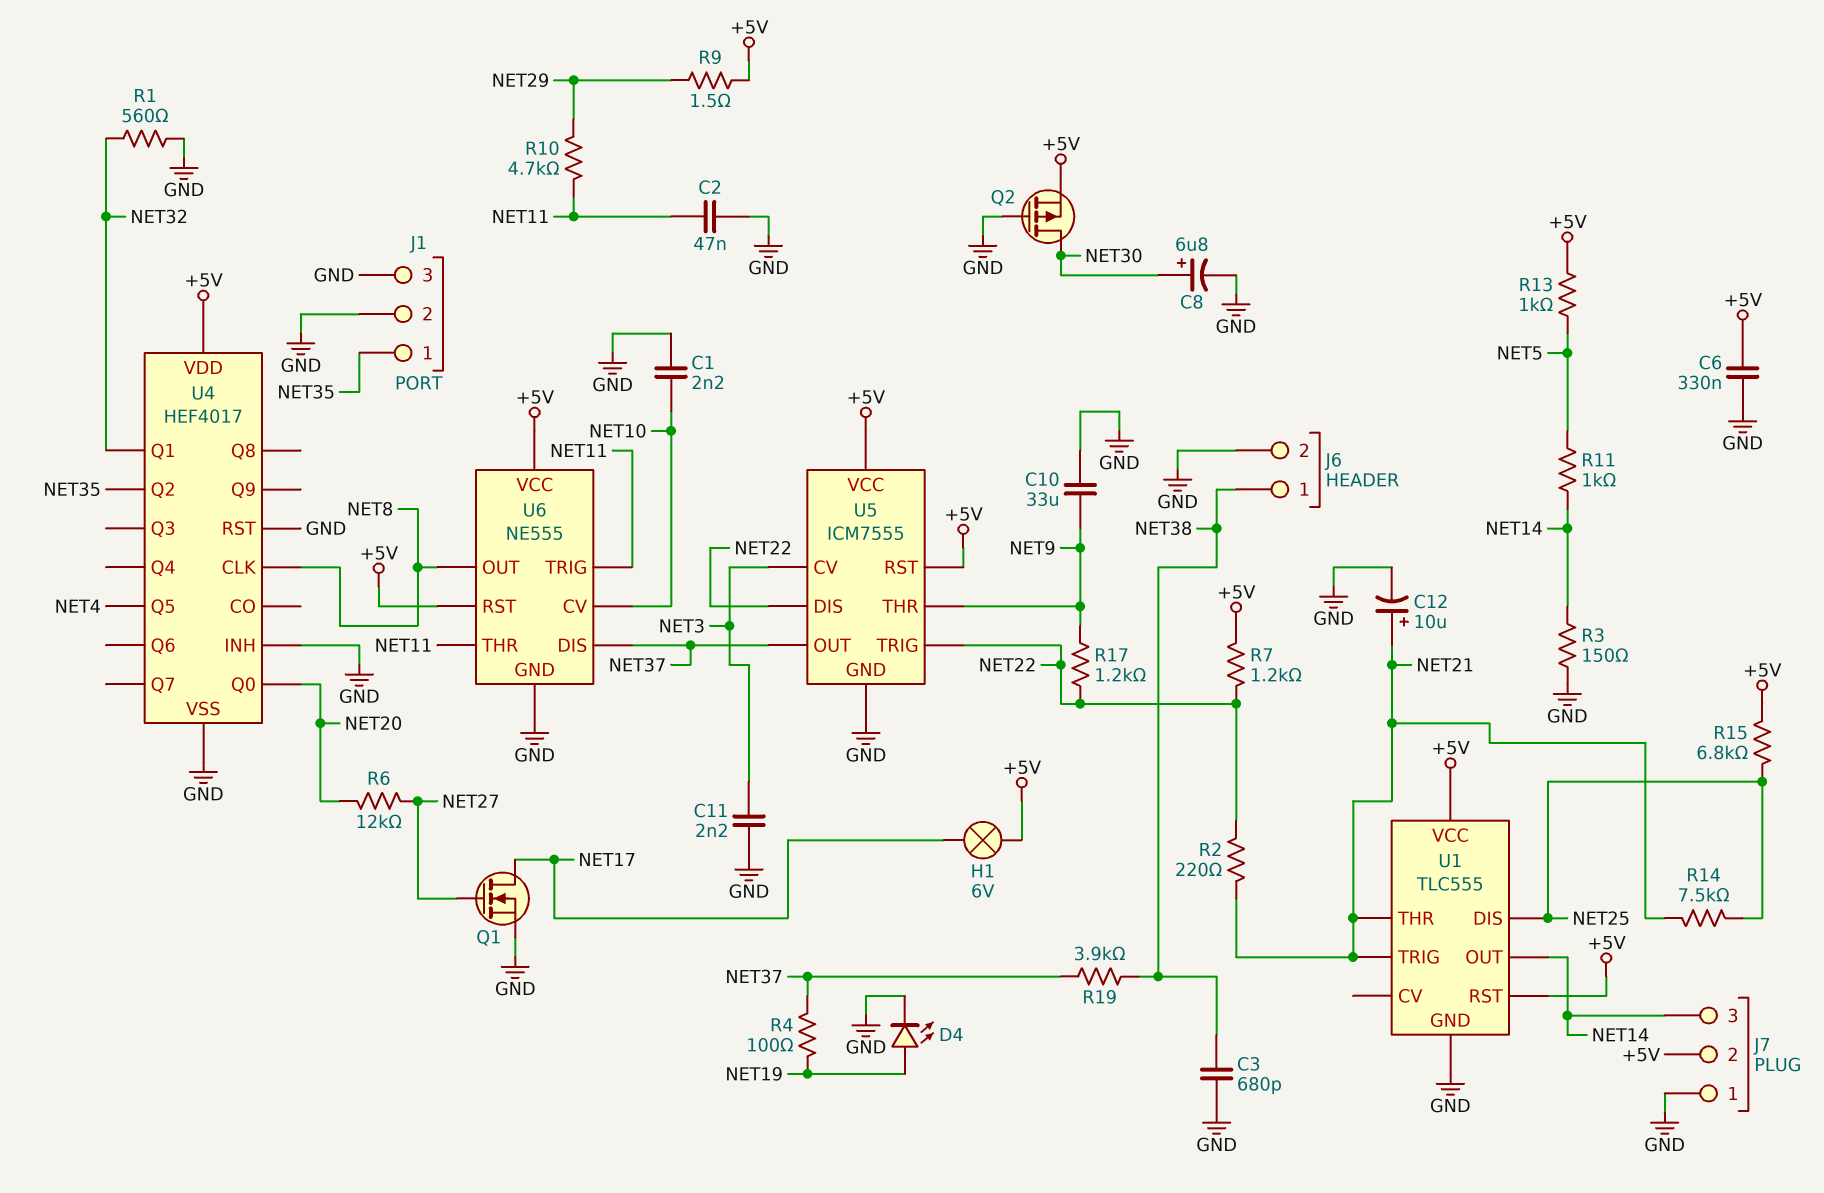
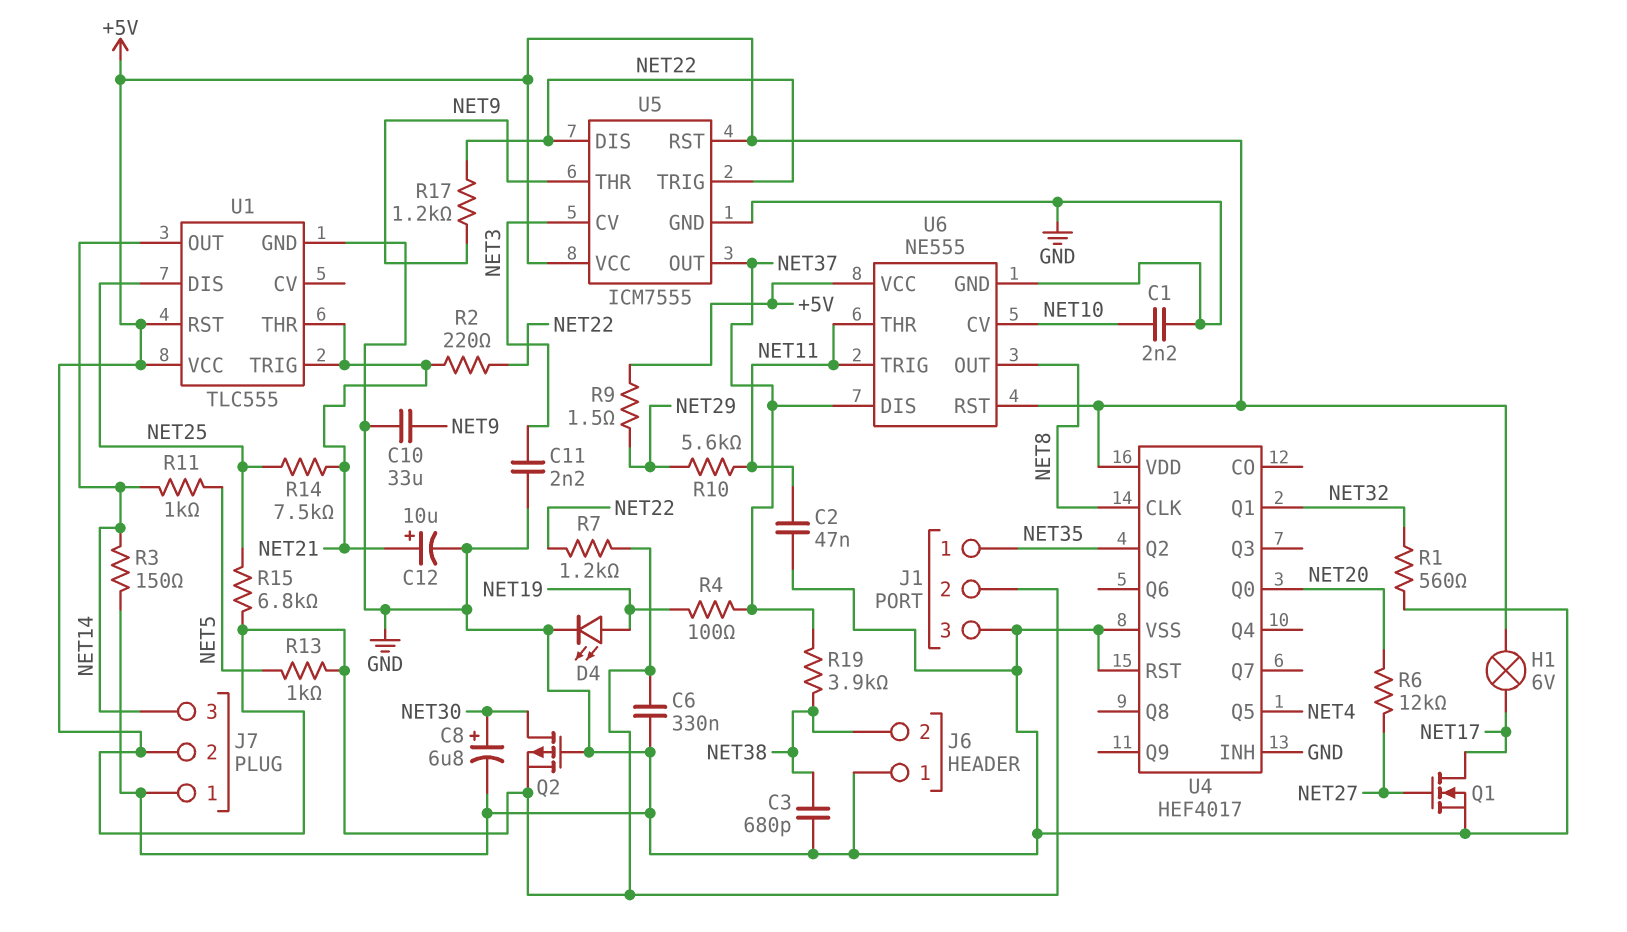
J1 pin 2: GND -> +5V
J6 pin 1: NET38 -> GND
J6 pin 2: GND -> NET38
R10: 4.7k (NET11, NET29) -> 5.6k (NET11, NET29)

